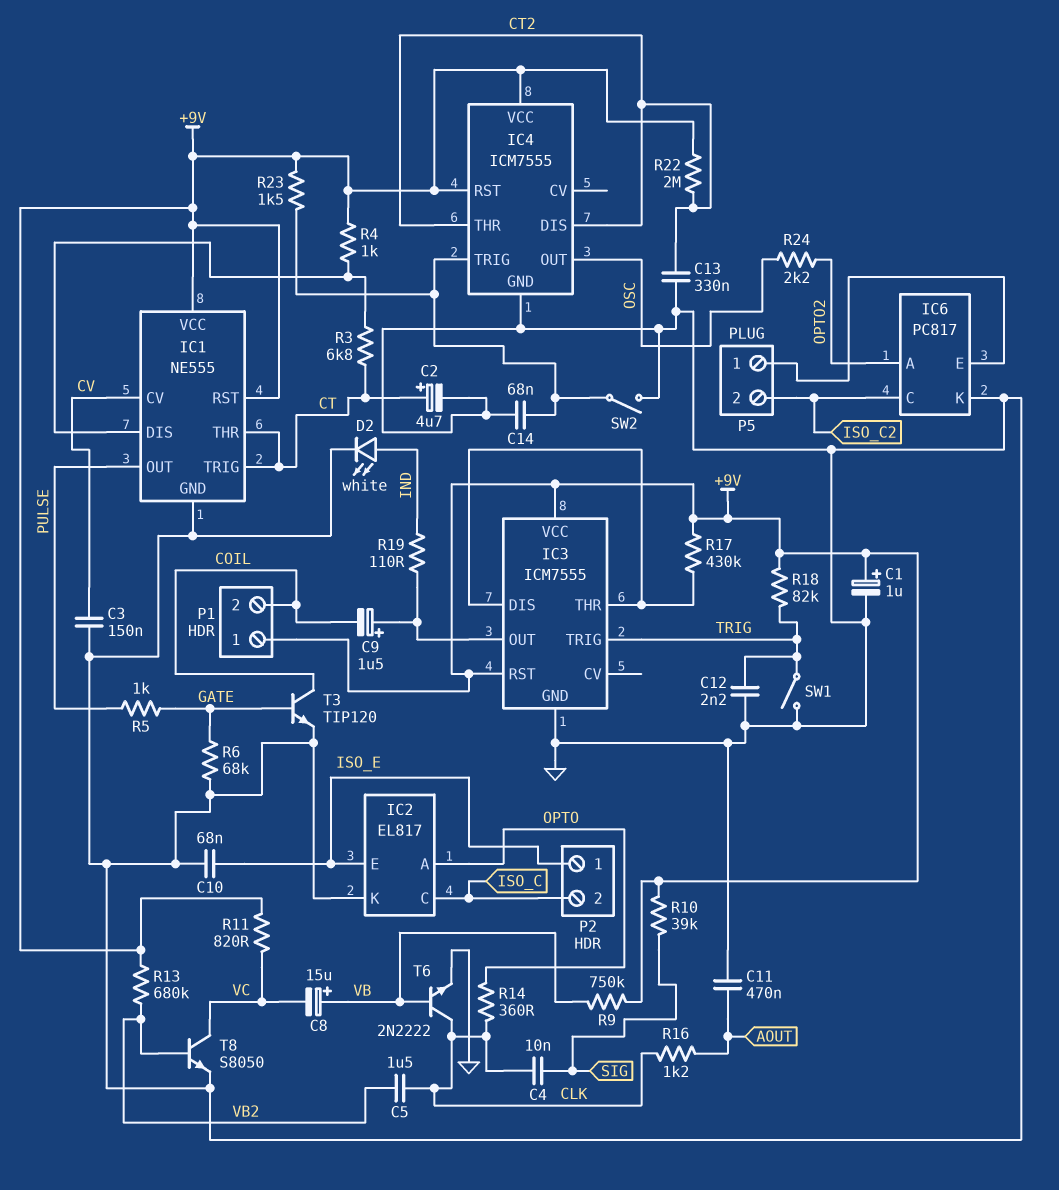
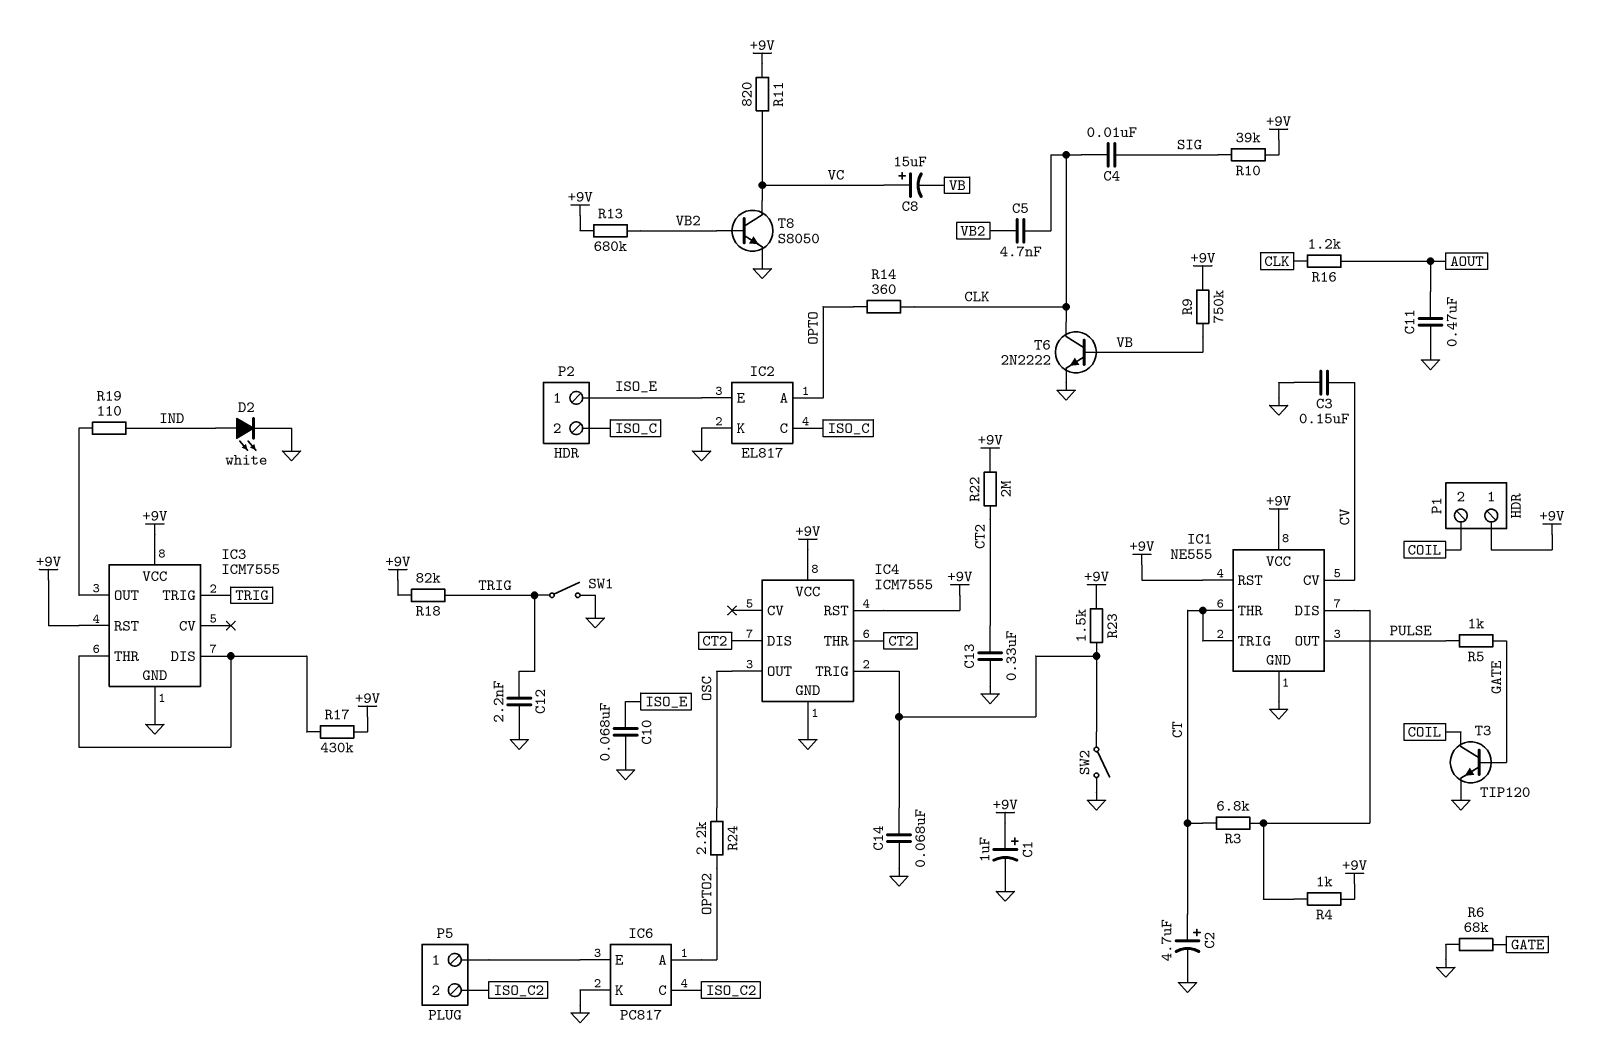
C5: 1.5uF (CLK, VB2) -> 4.7nF (CLK, VB2)
C8: 15uF (plus VB, minus VC) -> 15uF (plus VC, minus VB)
C9: 1.5uF (plus IC3/OUT, minus COIL) -> none

